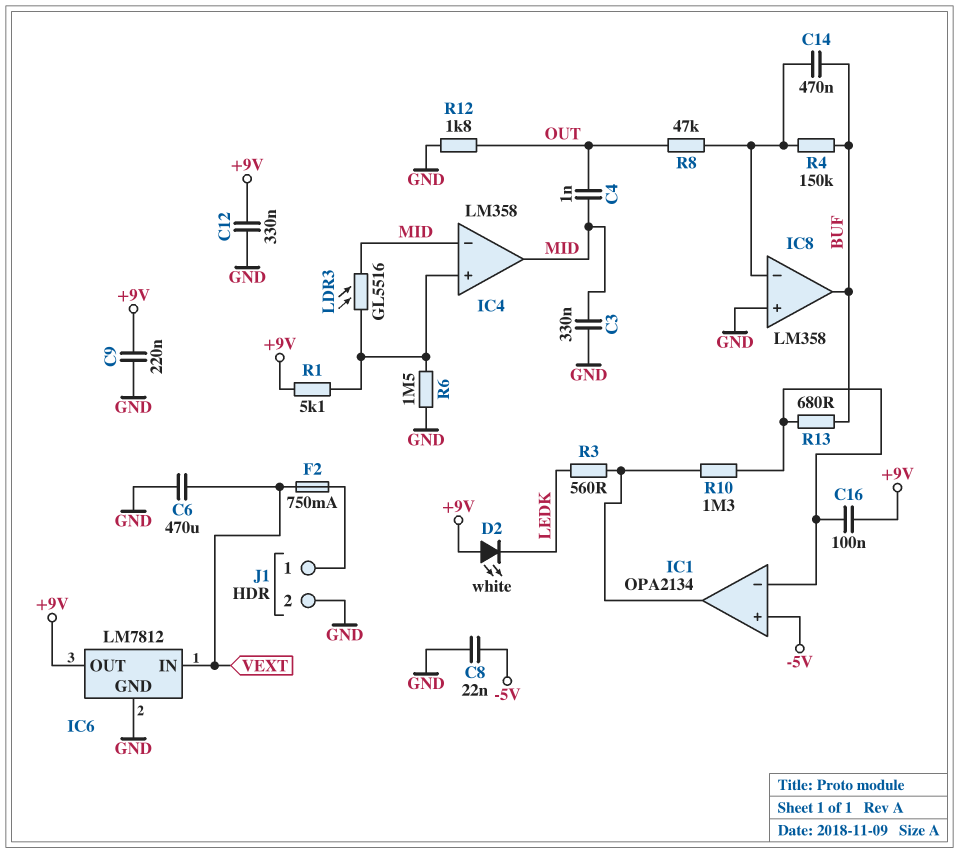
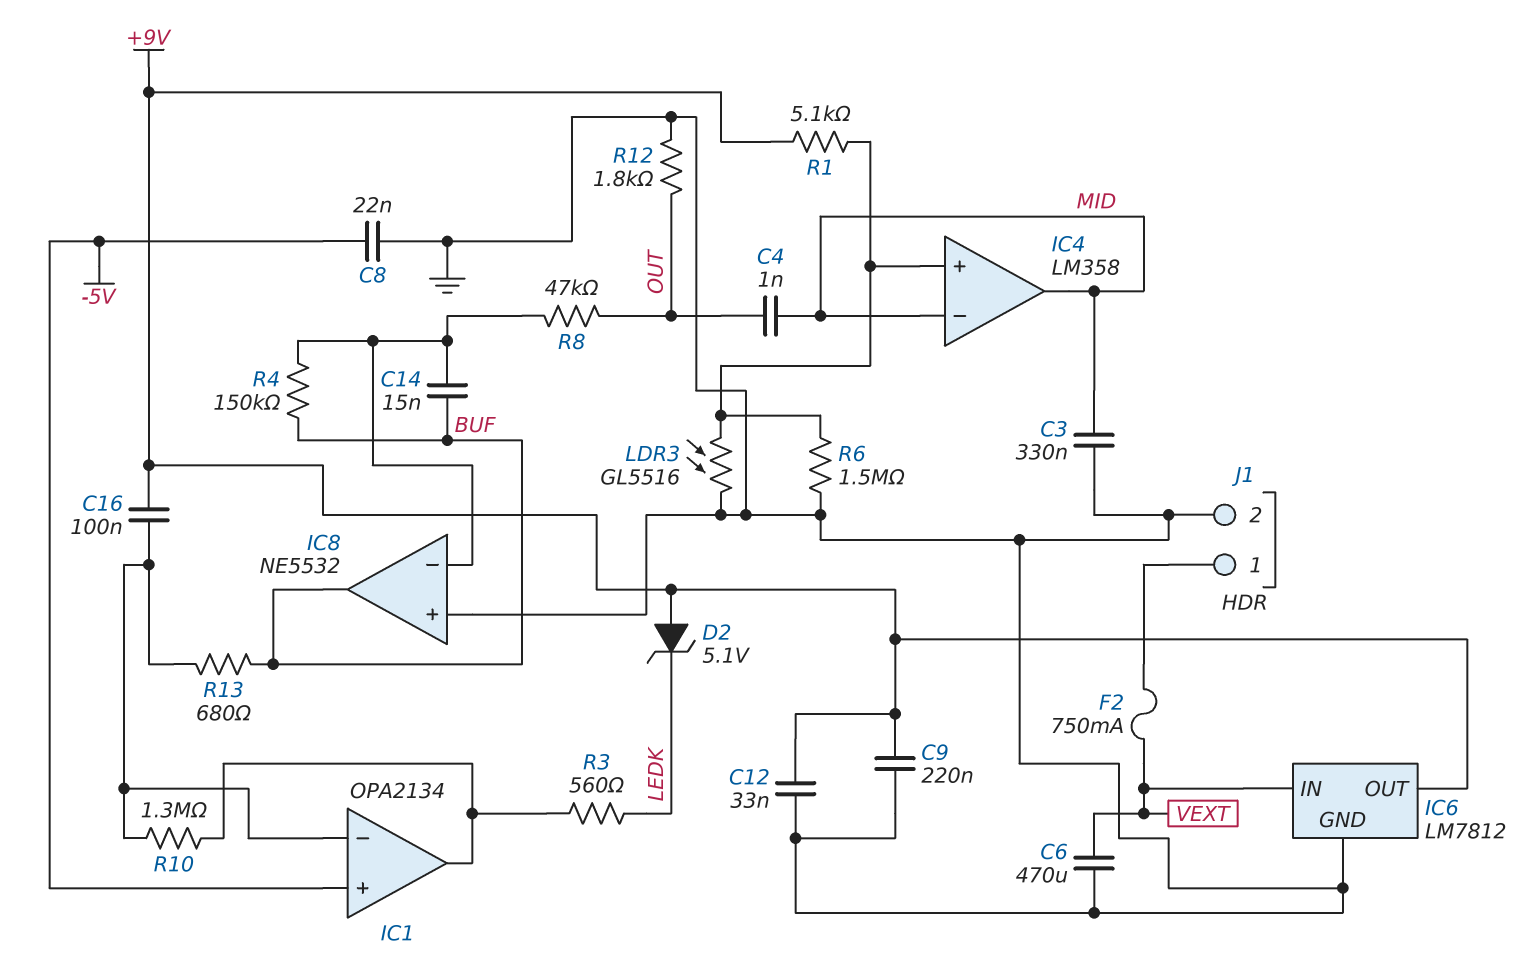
C12: 330nF (+9V, GND) -> 33nF (+9V, GND)
C14: 470nF (BUF, IC8/in-) -> 15nF (BUF, IC8/in-)
D2: LED white (A +9V, K LEDK) -> zener 5.1V (A +9V, K LEDK)
IC8: LM358 -> NE5532
LDR3: GL5516 (IC4/in+, MID) -> GL5516 (GND, IC4/in+)

